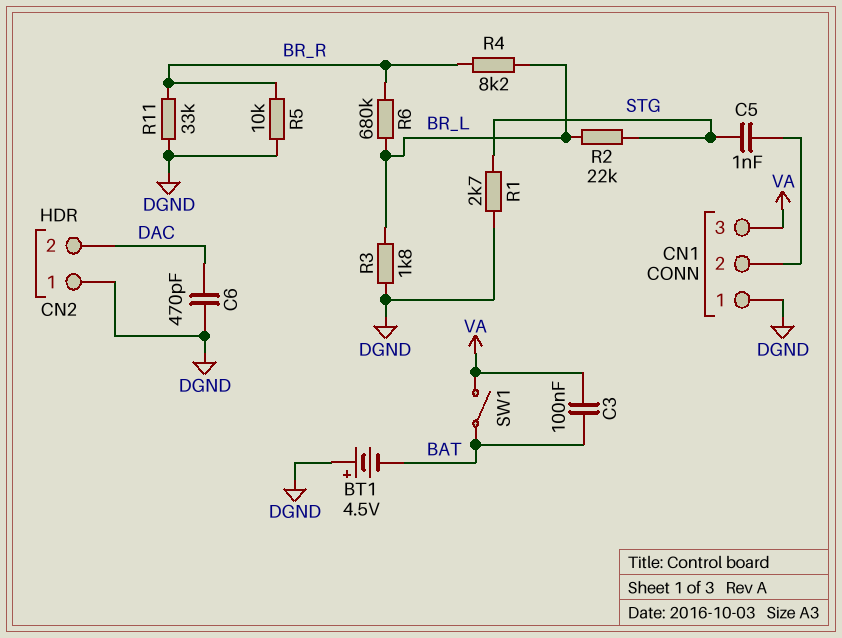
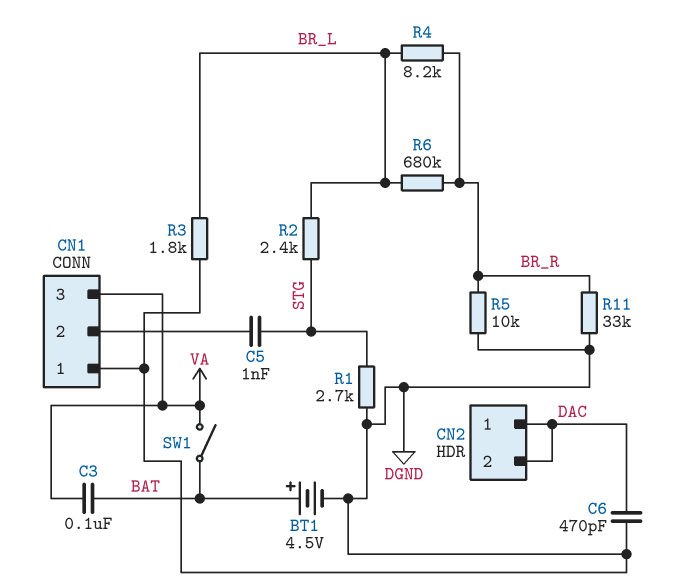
BT1: 4.5V (plus DGND, minus BAT) -> 4.5V (plus BAT, minus DGND)
CN2 pin 1: DGND -> DAC
R2: 22k (BR_L, STG) -> 2.4k (BR_L, STG)

